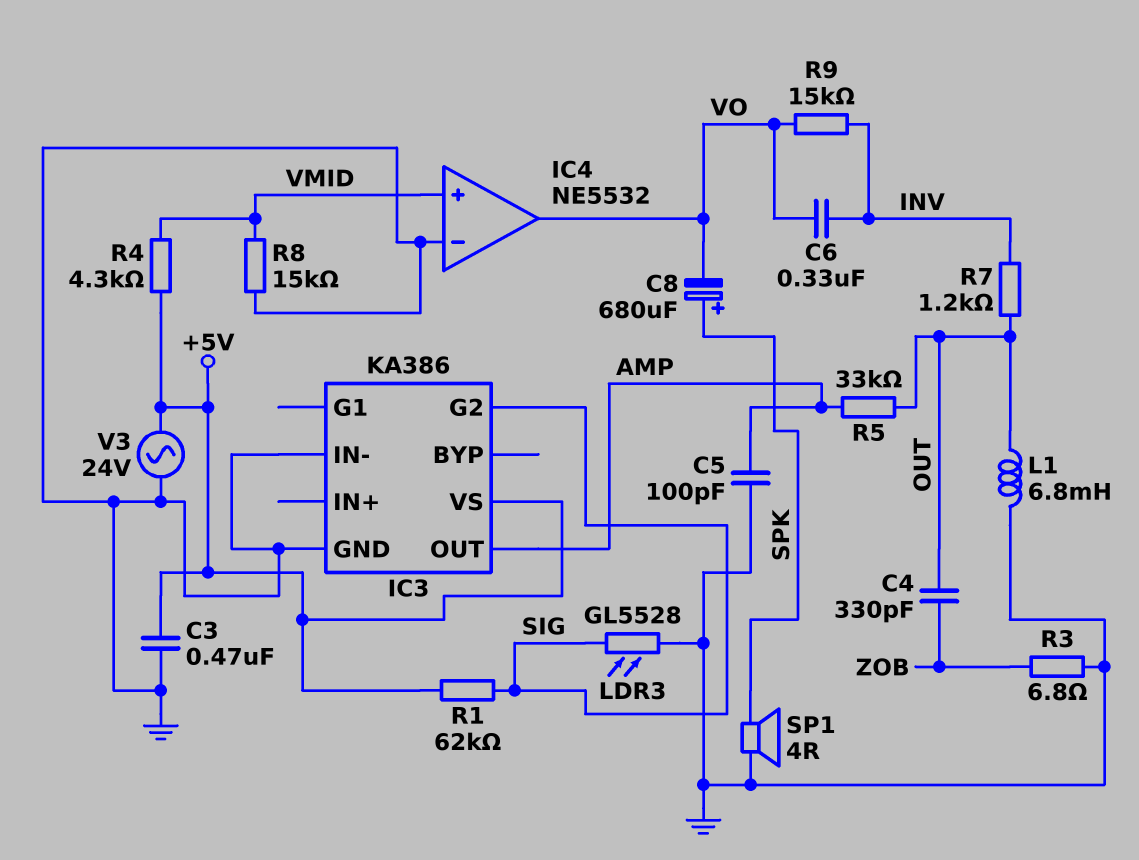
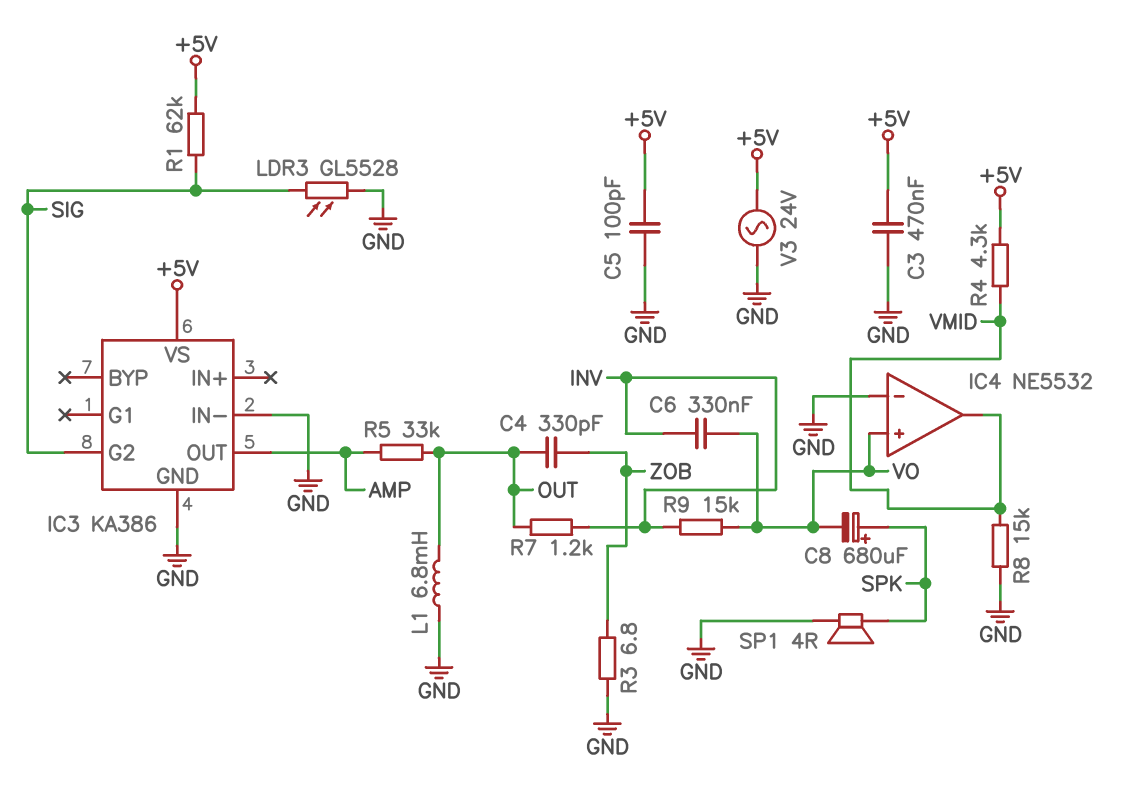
C5: 100pF (AMP, GND) -> 100pF (+5V, GND)
IC4 pin in+: VMID -> VO
IC4 pin out: VO -> VMID

